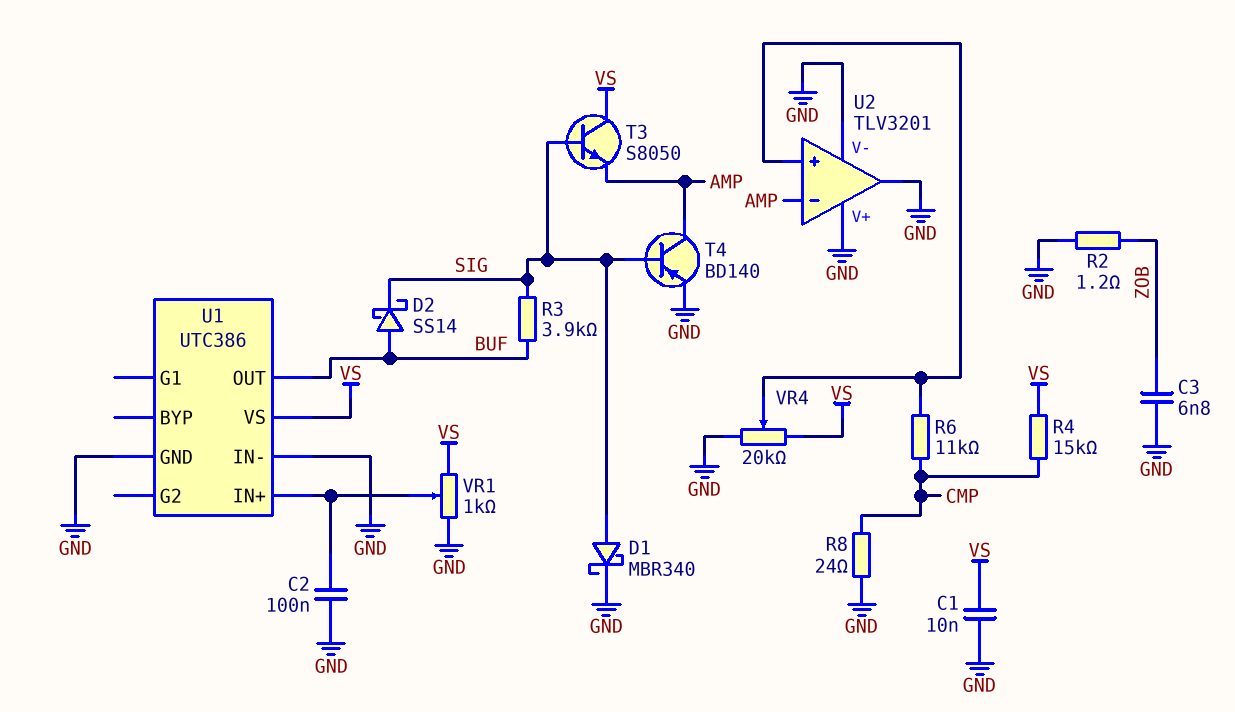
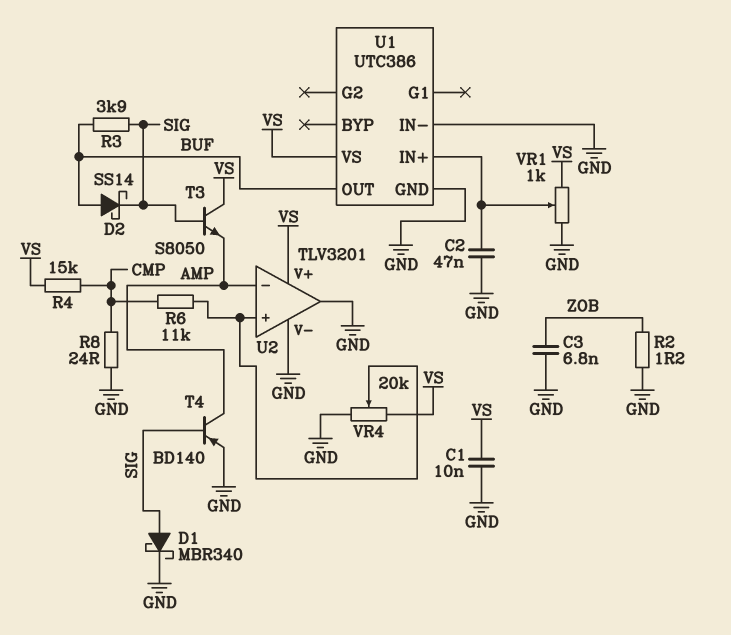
C2: 100nF (GND, U1/IN+) -> 47nF (GND, U1/IN+)
U2 pin V+: GND -> VS

